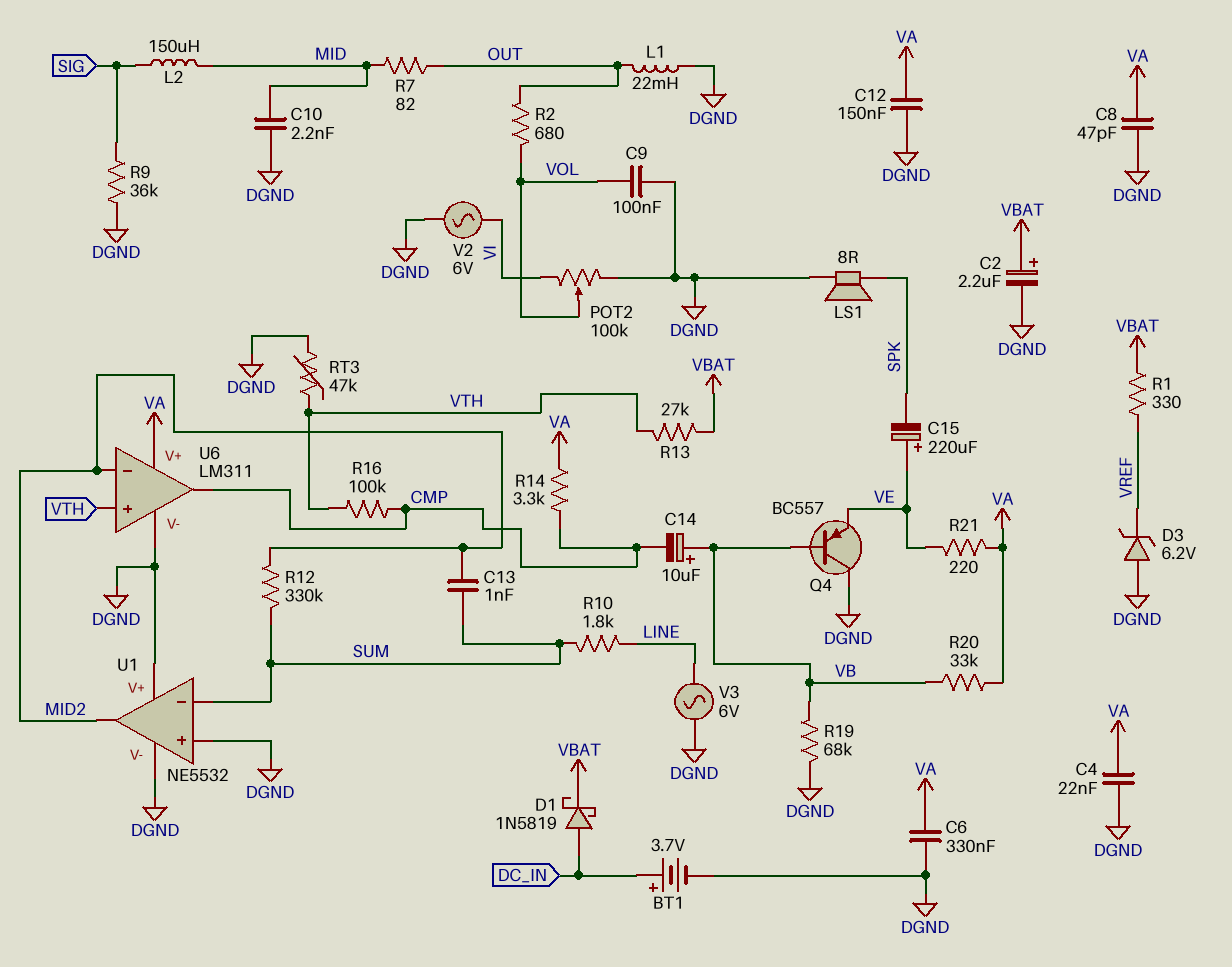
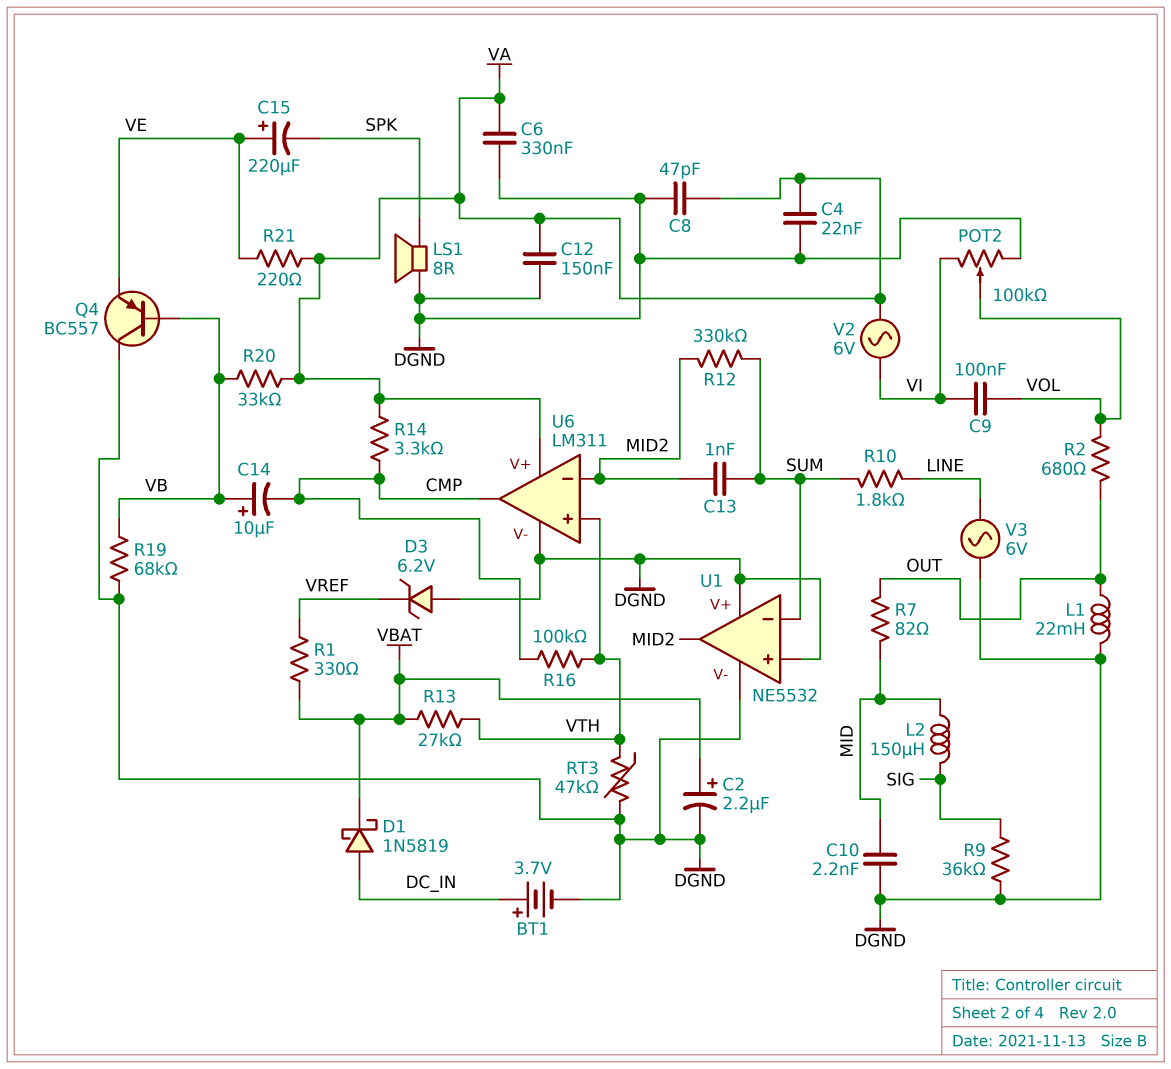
C9: 100nF (DGND, VOL) -> 100nF (VI, VOL)
V2: AC 6V (DGND, VI) -> AC 6V (VA, VI)

